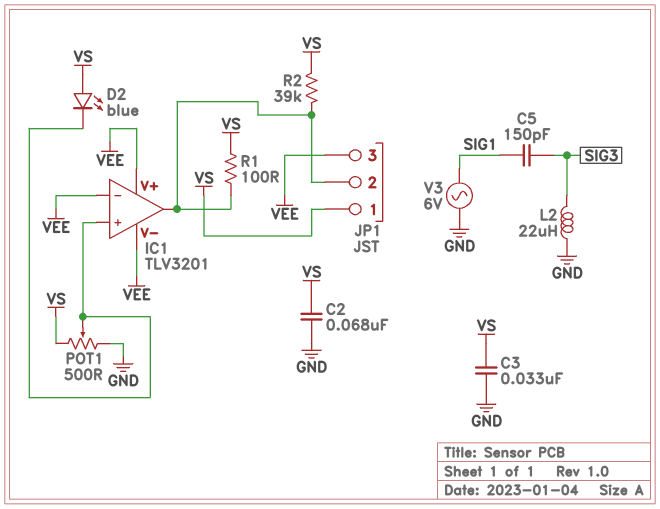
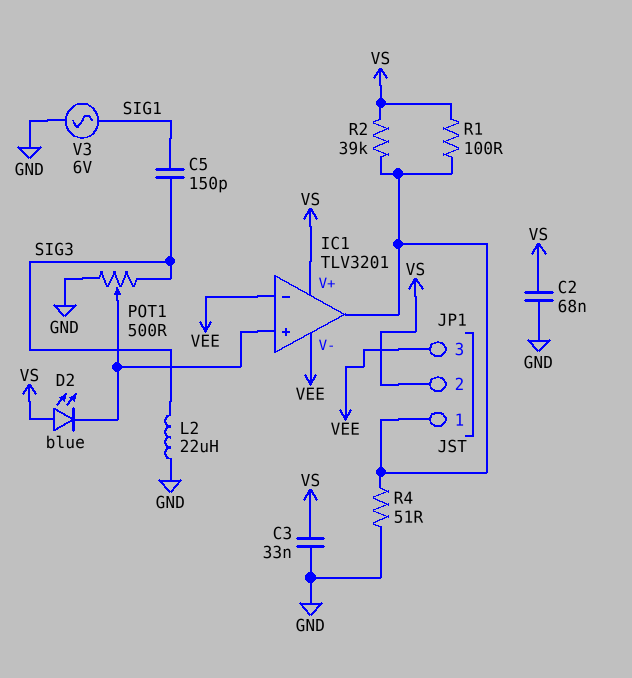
IC1 pin V+: VEE -> VS
JP1 pin 1: VS -> IC1/out
JP1 pin 2: IC1/out -> VS
POT1: 500 (GND, VS, wiper IC1/in+) -> 500 (GND, SIG3, wiper IC1/in+)
R4: none -> 51 (GND, IC1/out)

